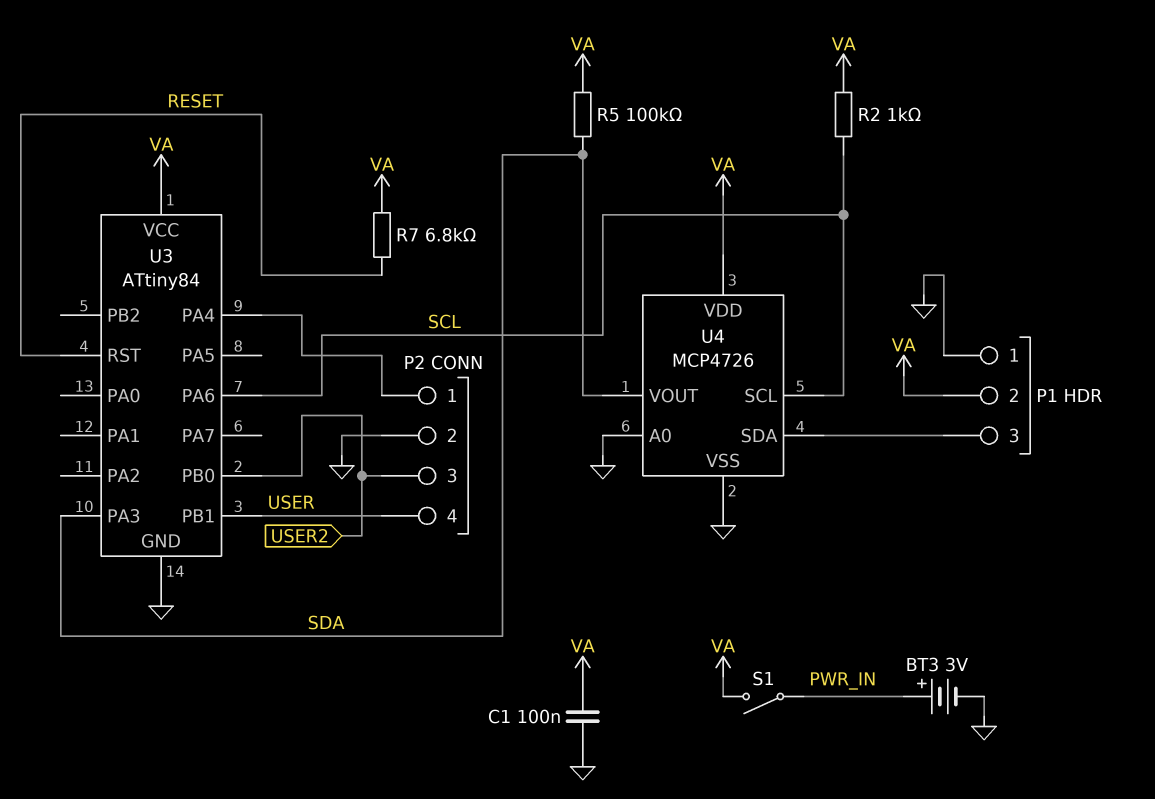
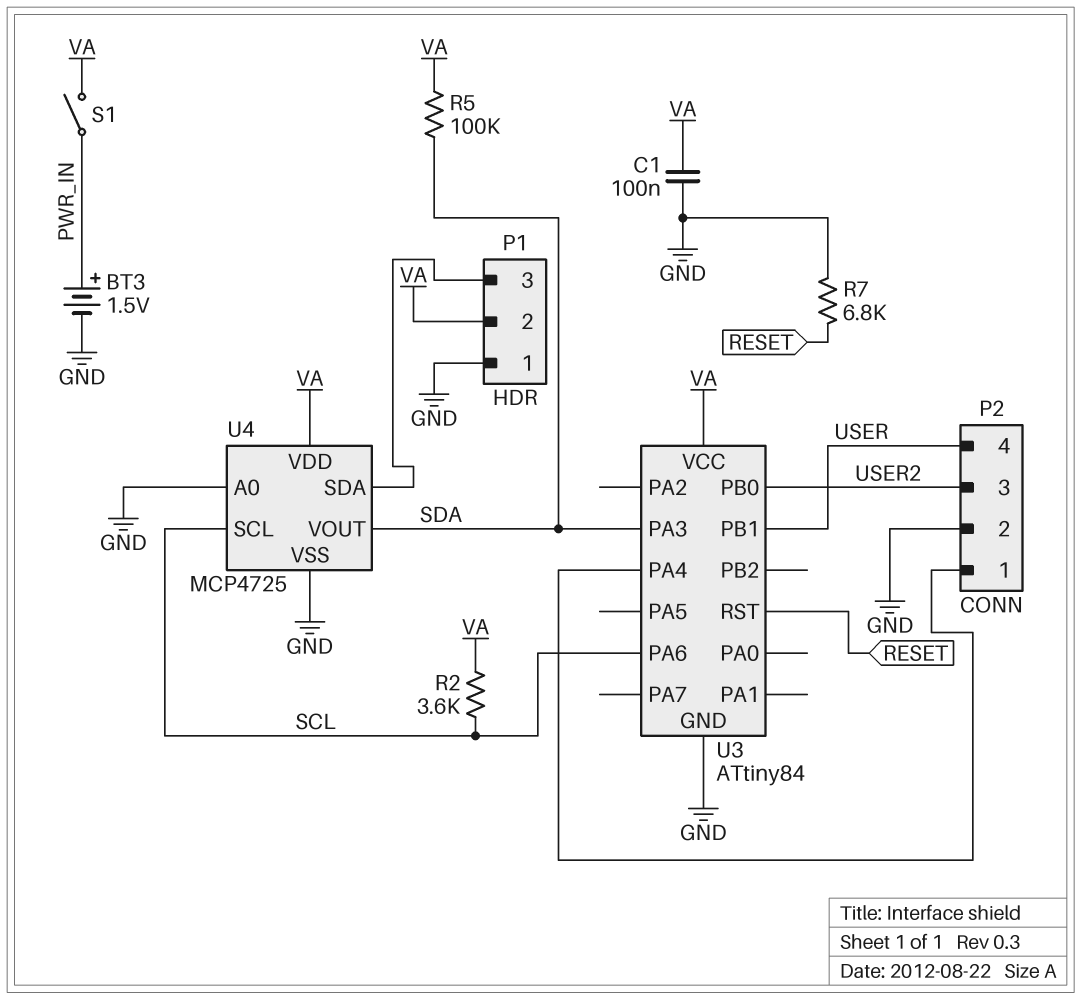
BT3: 3V (plus PWR_IN, minus GND) -> 1.5V (plus PWR_IN, minus GND)
R2: 1k (SCL, VA) -> 3.6k (SCL, VA)
R7: 6.8k (RESET, VA) -> 6.8k (GND, RESET)
U4: MCP4726 -> MCP4725

